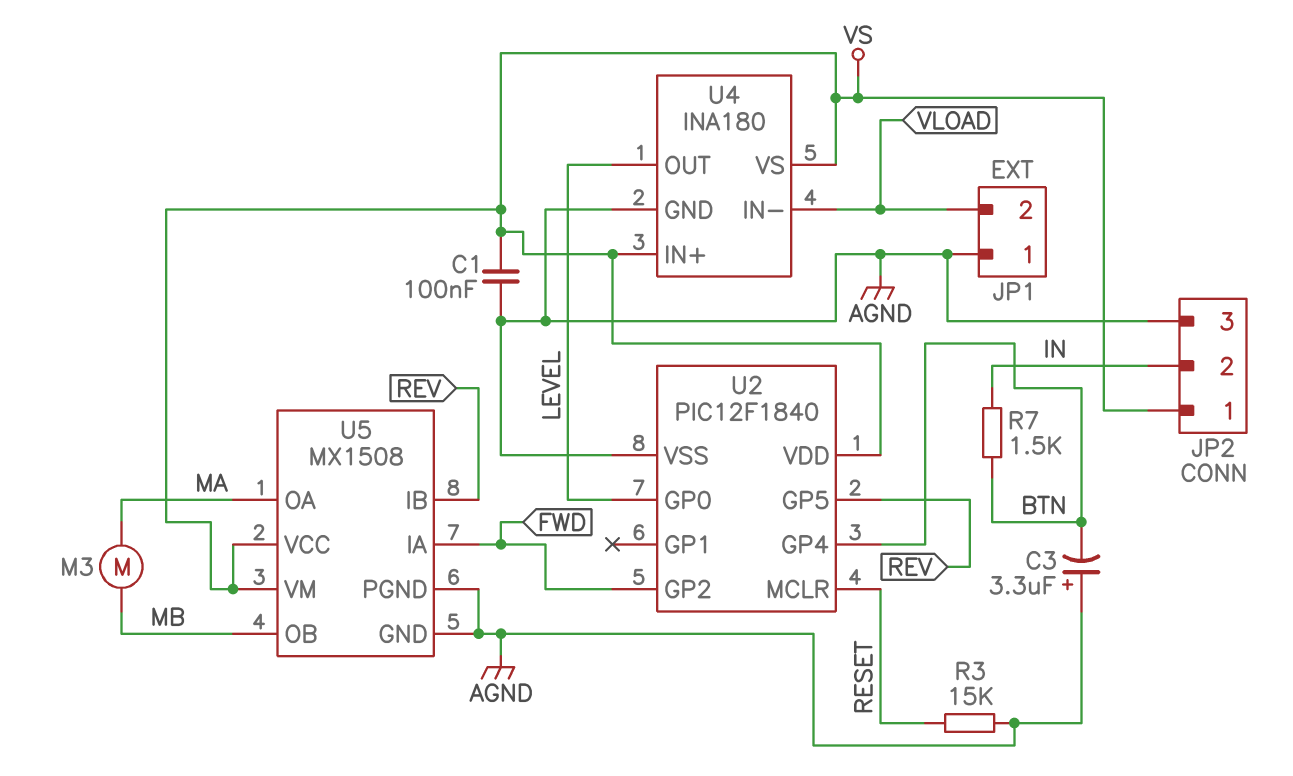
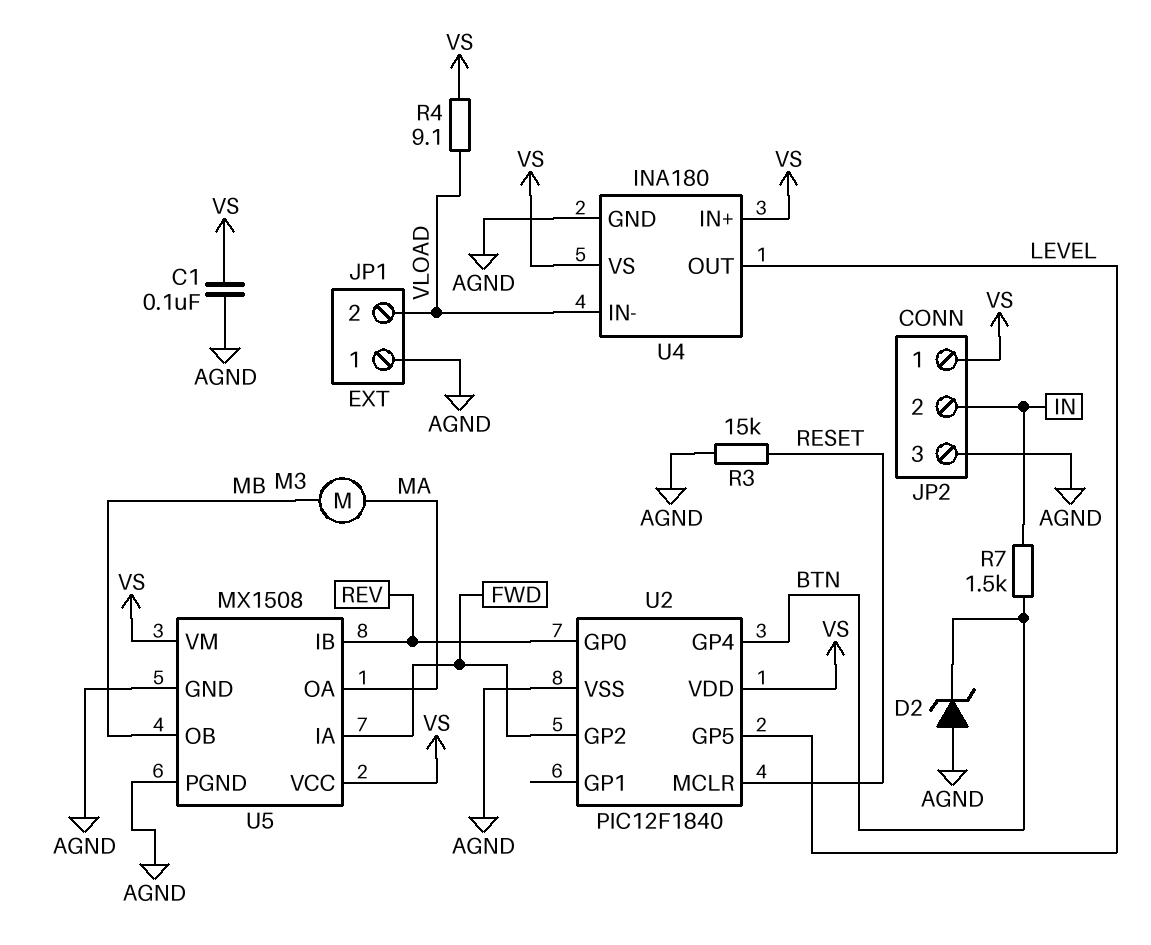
C3: 3.3uF (plus AGND, minus BTN) -> none
D2: none -> zener (A AGND, K BTN)
R4: none -> 9.1 (VLOAD, VS)
U2 pin GP0: LEVEL -> REV
U2 pin GP5: REV -> LEVEL

